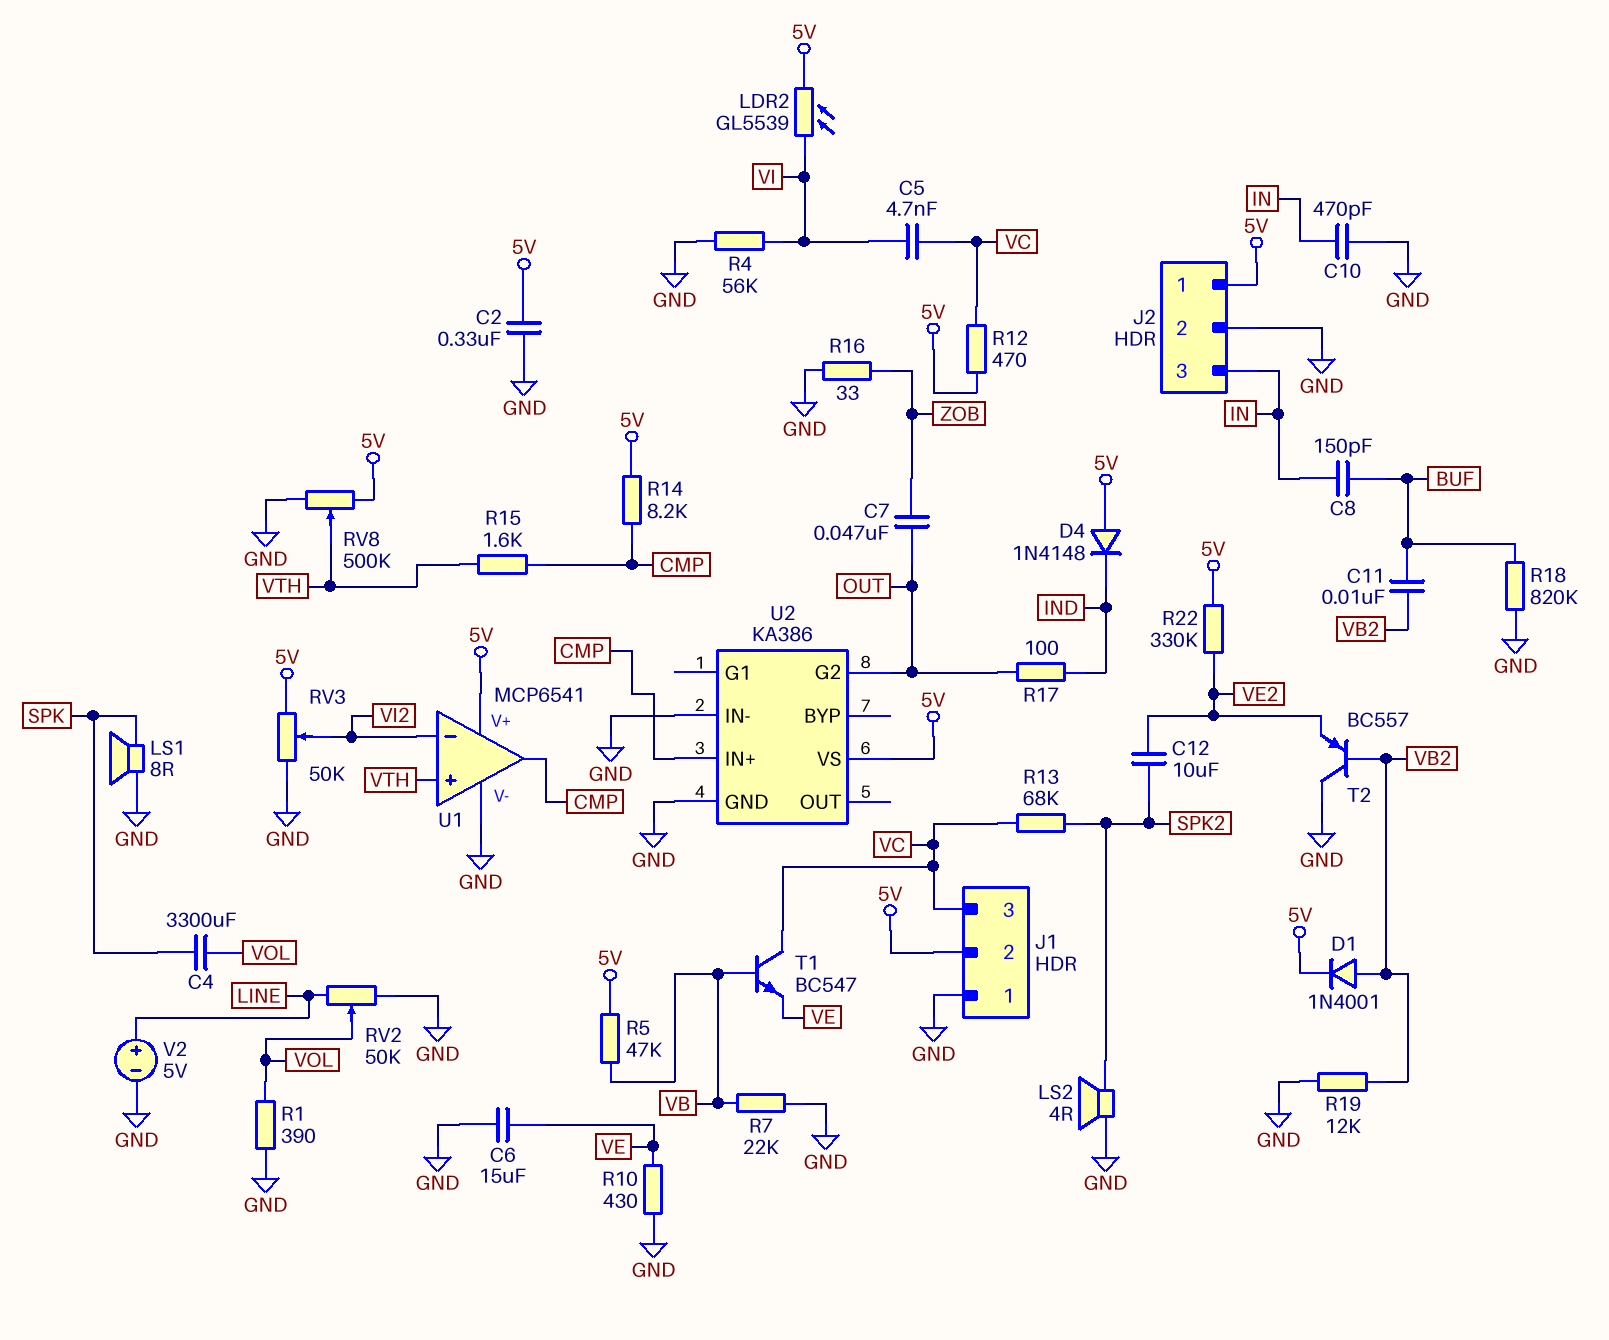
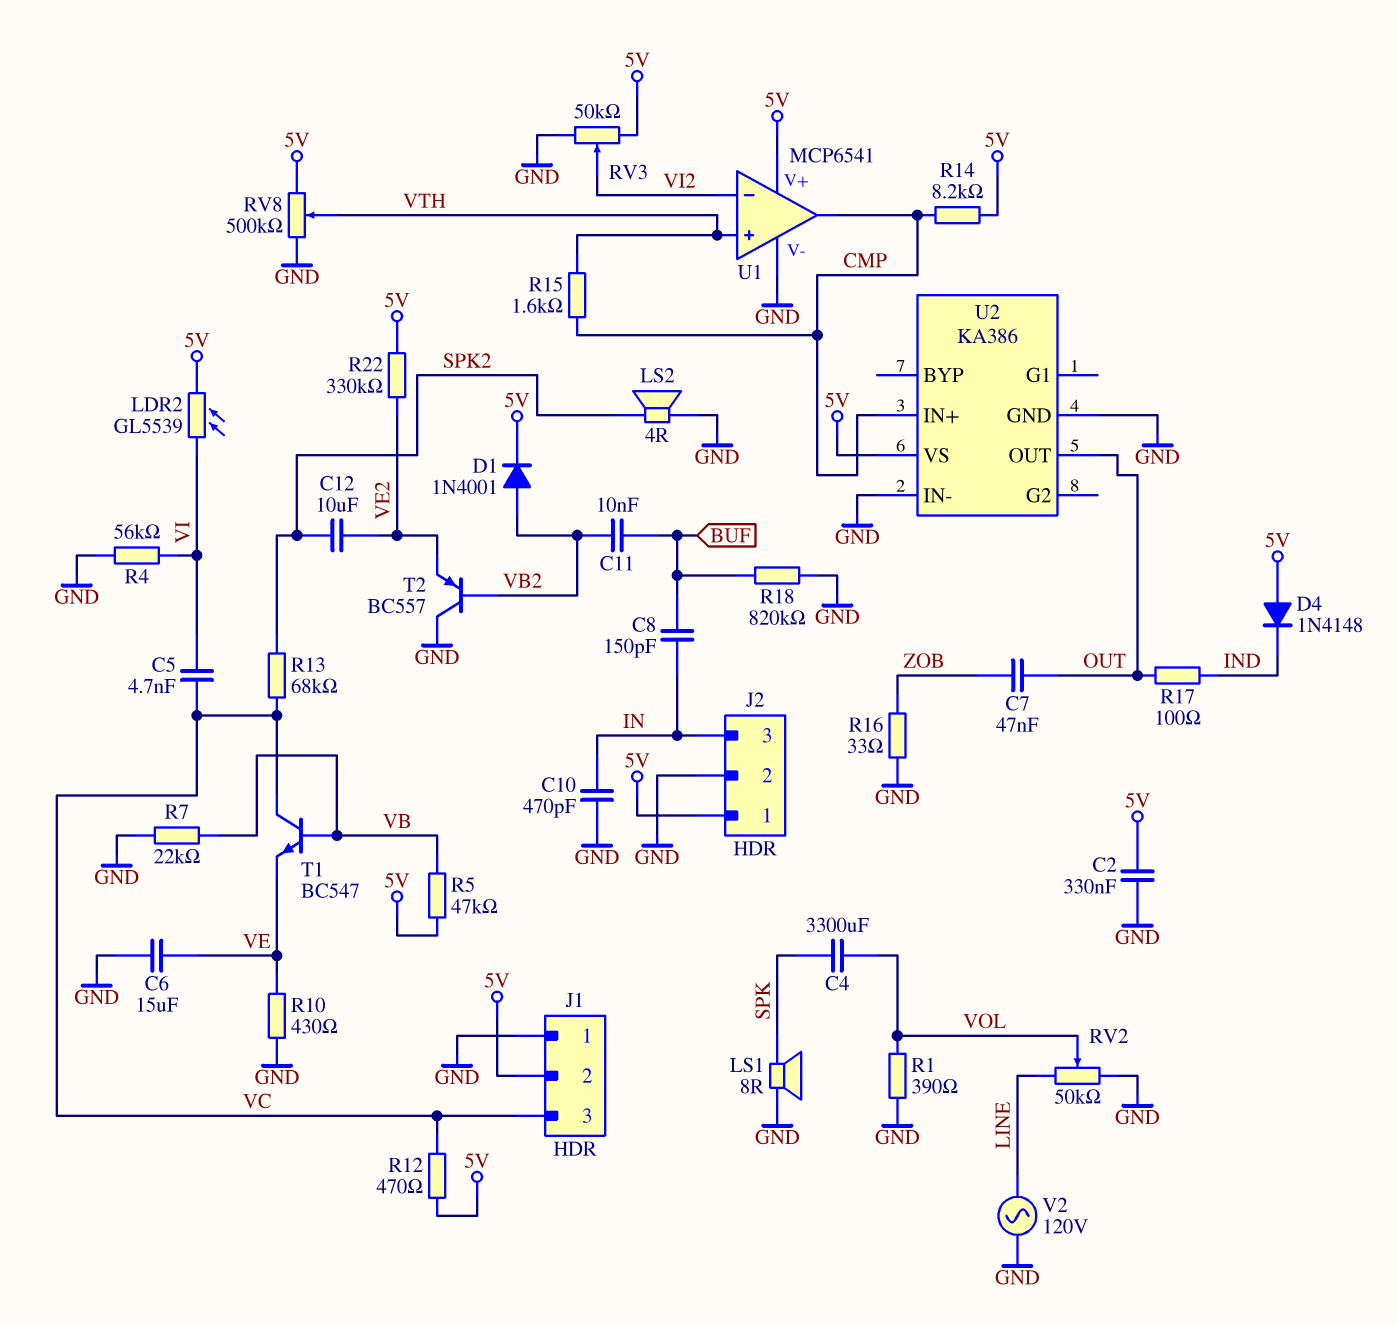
R19: 12k (GND, VB2) -> none
U2 pin G2: OUT -> none
U2 pin OUT: none -> OUT
V2: 5V (plus LINE, minus GND) -> AC 120V (GND, LINE)

